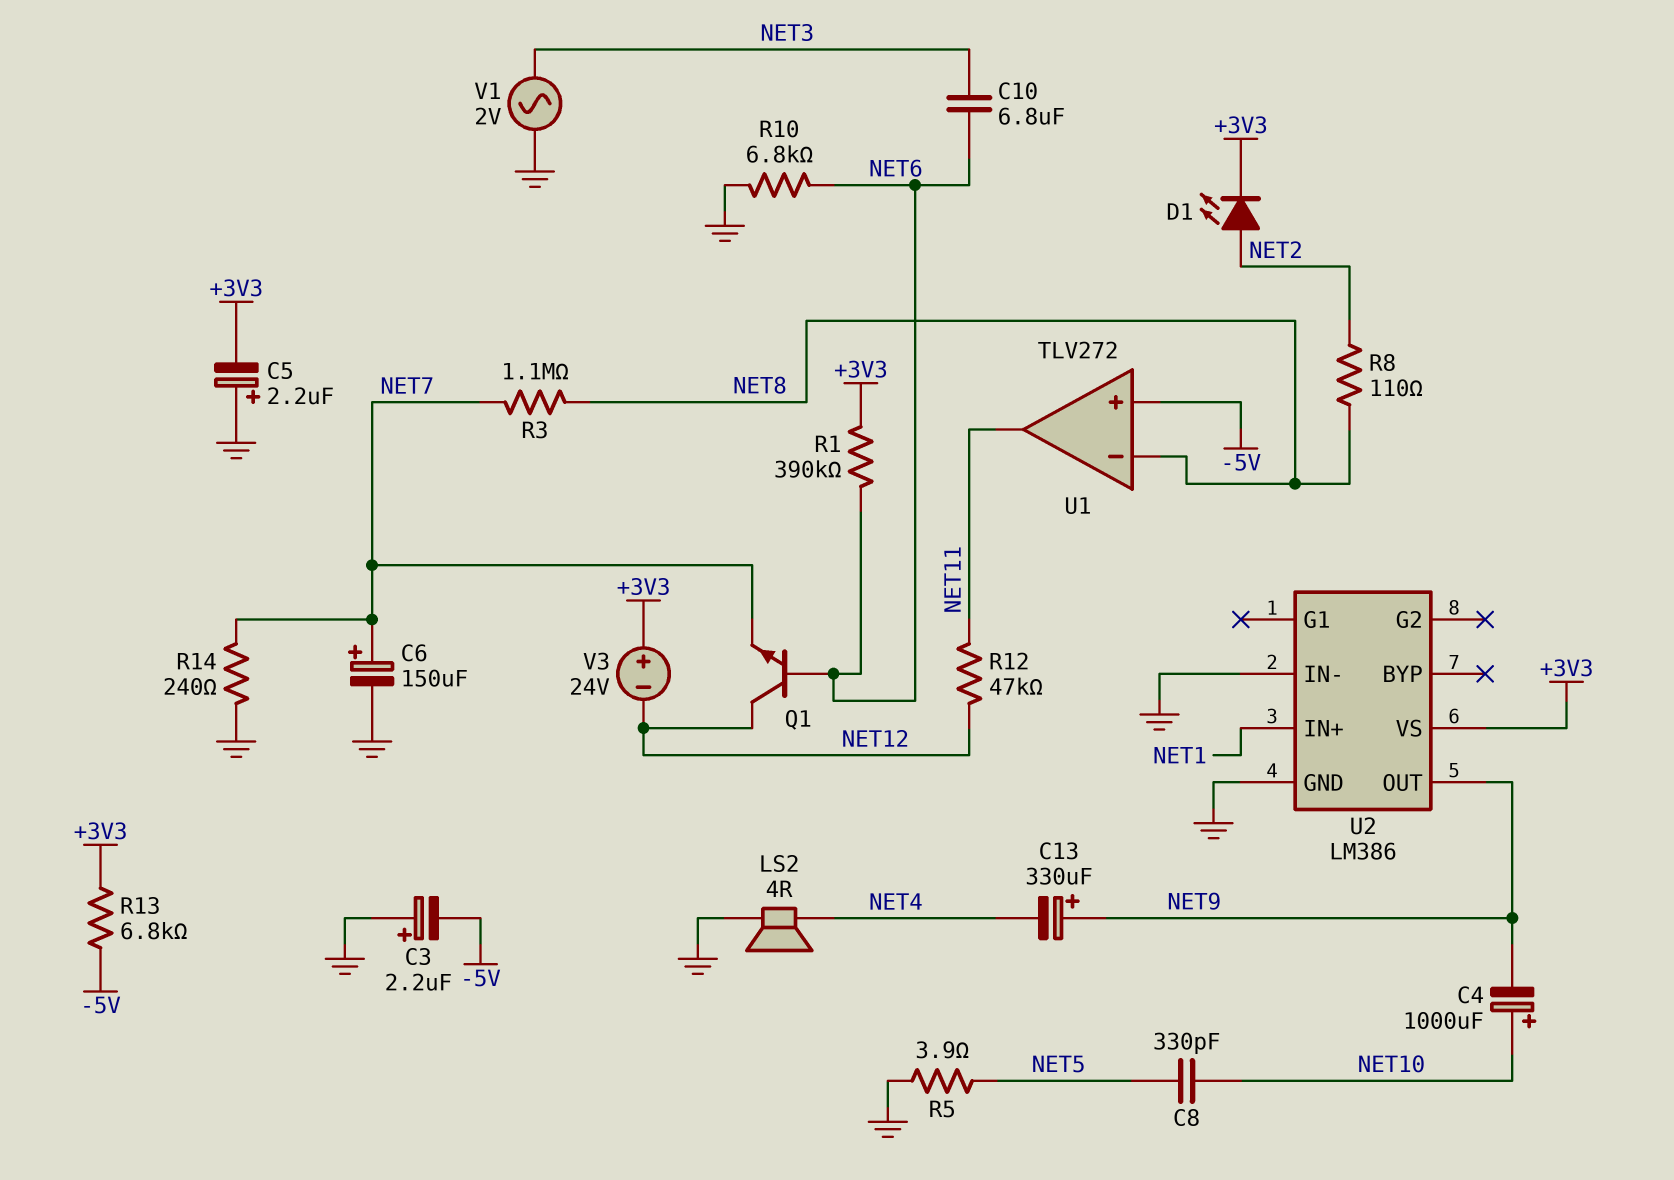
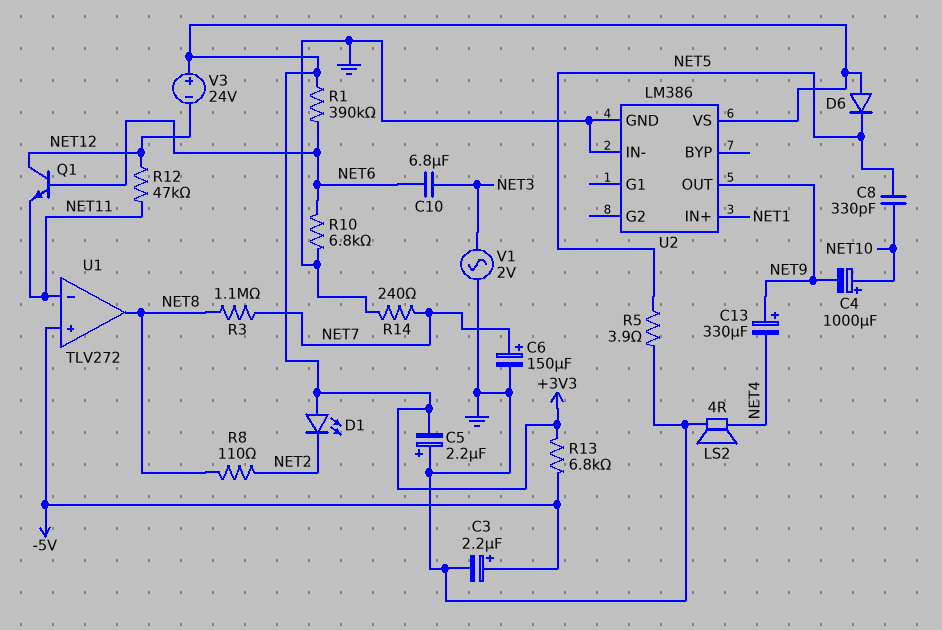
C3: 2.2uF (plus GND, minus -5V) -> 2.2uF (plus -5V, minus GND)
D1: LED (A NET2, K +3V3) -> LED (A +3V3, K NET2)
D6: none -> diode (A +3V3, K NET5)
Q1: NPN (B NET6, C NET12, E NET7) -> NPN (B NET6, C NET12, E NET11)
U1 pin in-: NET8 -> NET11
U1 pin out: NET11 -> NET8

